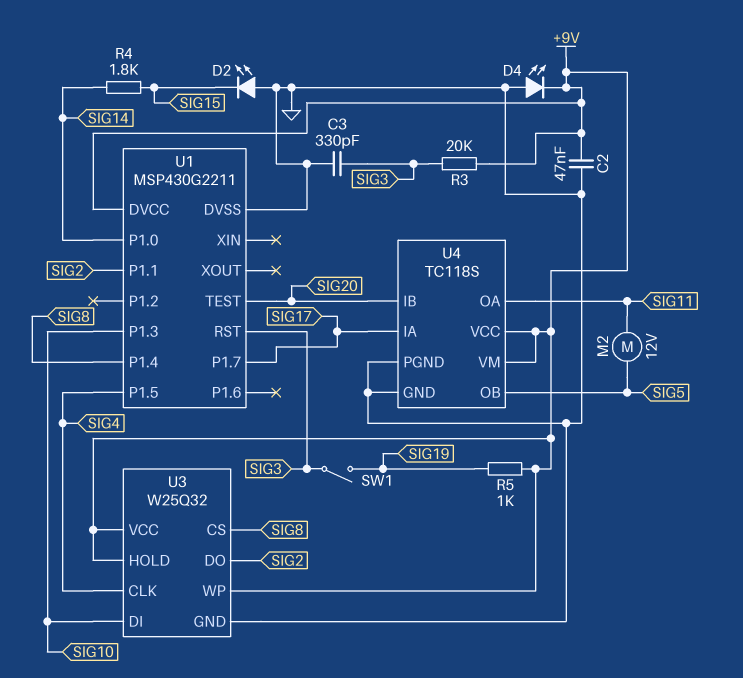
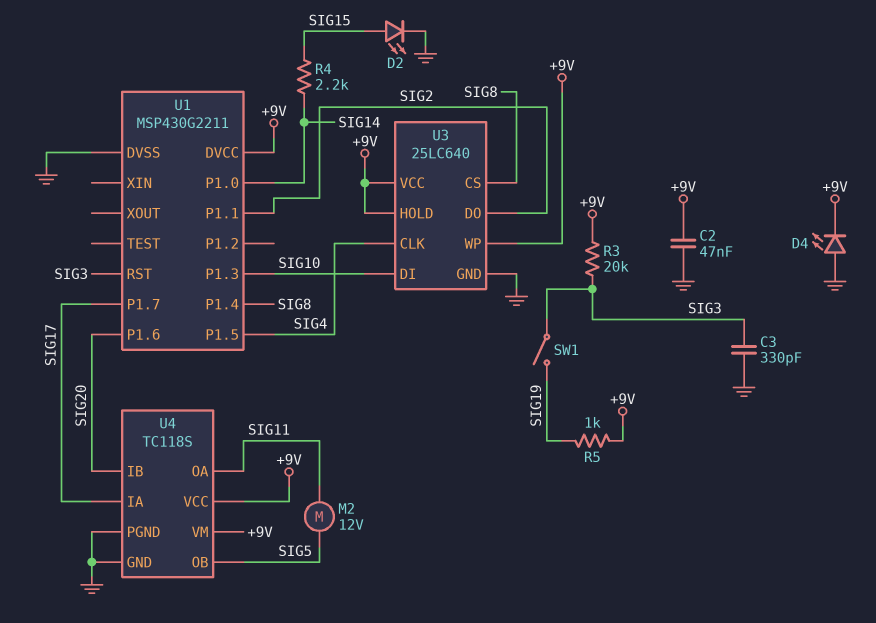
D2: LED (A GND, K SIG15) -> LED (A SIG15, K GND)
R4: 1.8k (SIG14, SIG15) -> 2.2k (SIG14, SIG15)
U1 pin P1.6: none -> SIG20
U1 pin TEST: SIG20 -> none
U3: W25Q32 -> 25LC640

